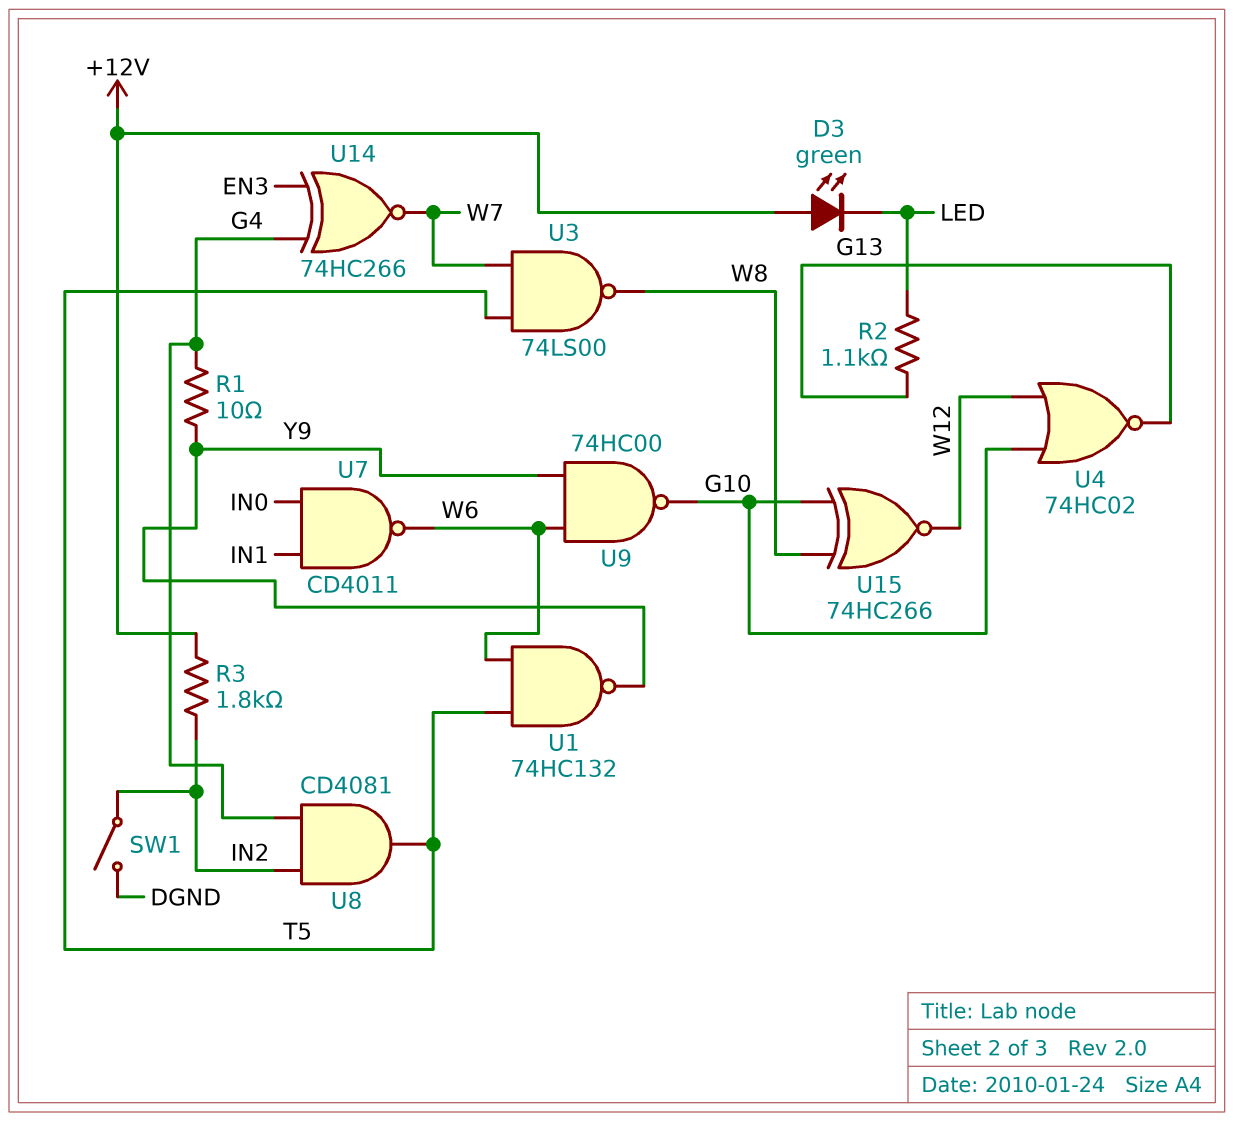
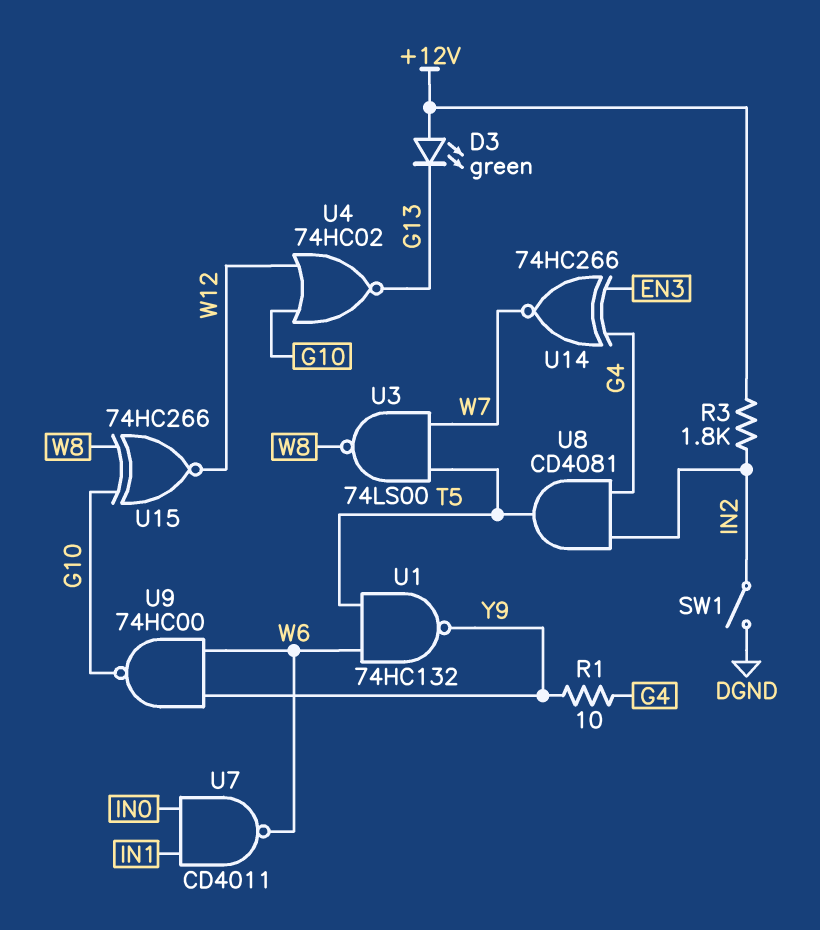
D3: LED green (A +12V, K LED) -> LED green (A +12V, K G13)
R2: 1.1k (G13, LED) -> none

